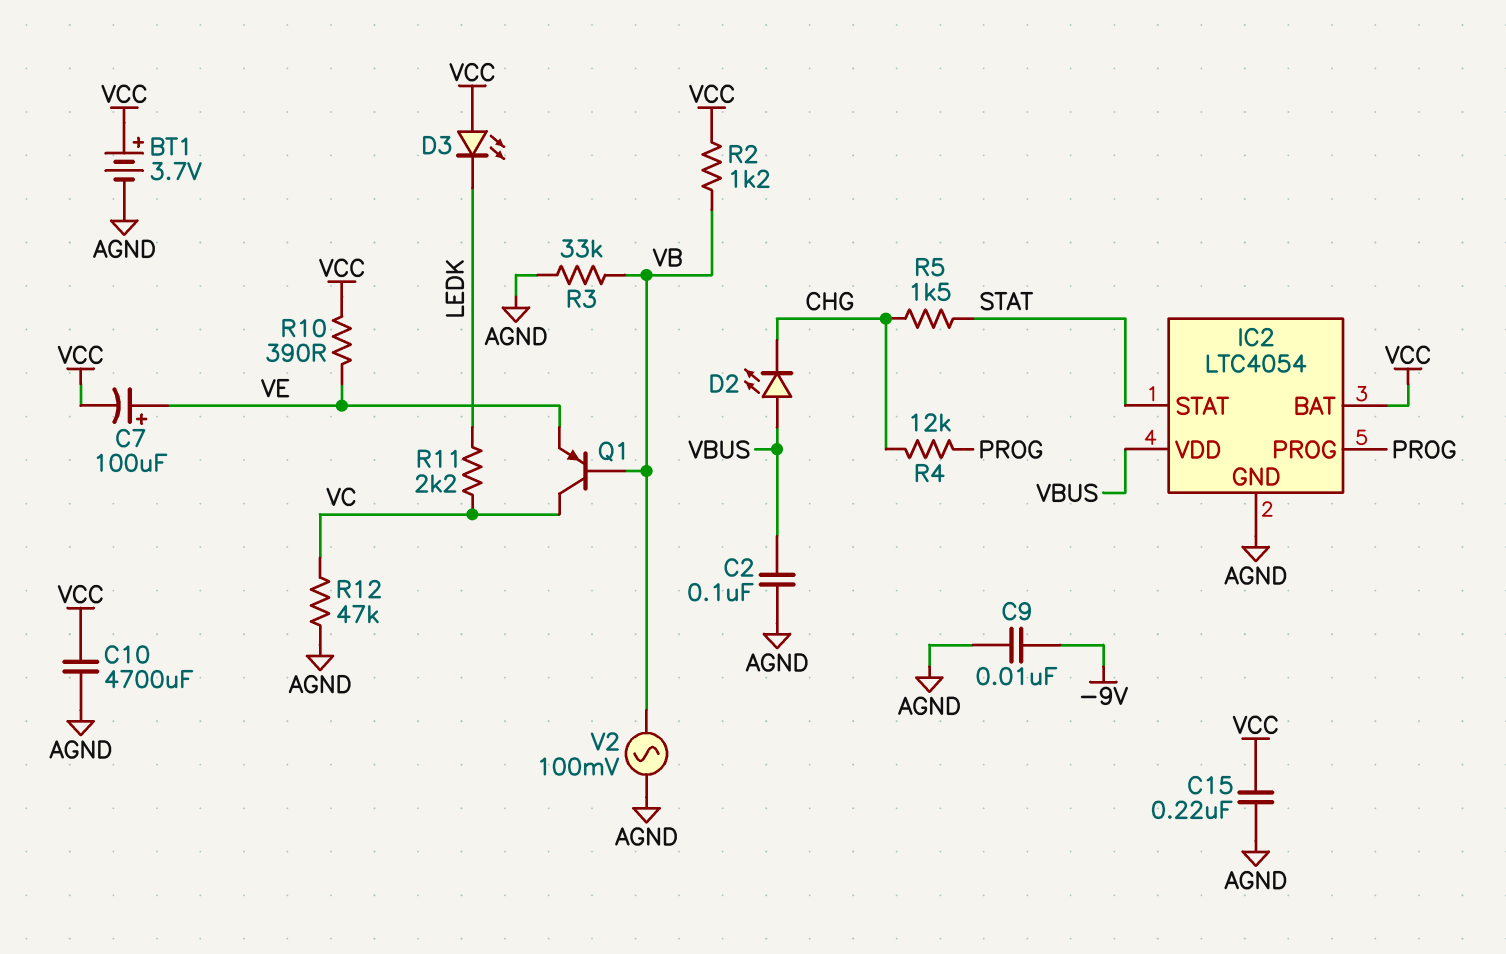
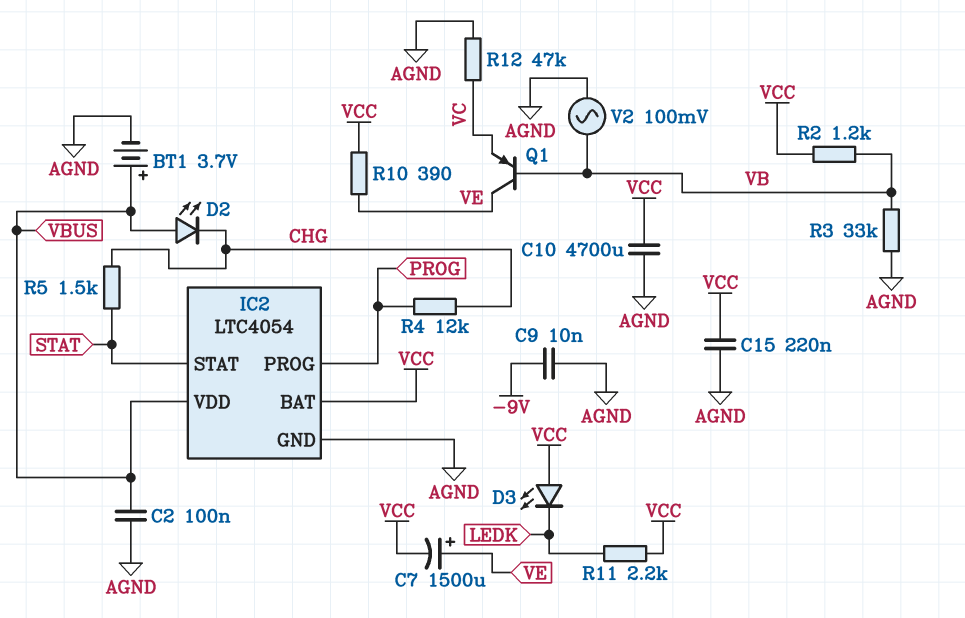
BT1: 3.7V (plus VCC, minus AGND) -> 3.7V (plus VBUS, minus AGND)
C7: 100uF (plus VE, minus VCC) -> 1500uF (plus VE, minus VCC)
Q1: PNP (B VB, C VC, E VE) -> PNP (B VB, C VE, E VC)
R11: 2.2k (LEDK, VC) -> 2.2k (LEDK, VCC)

